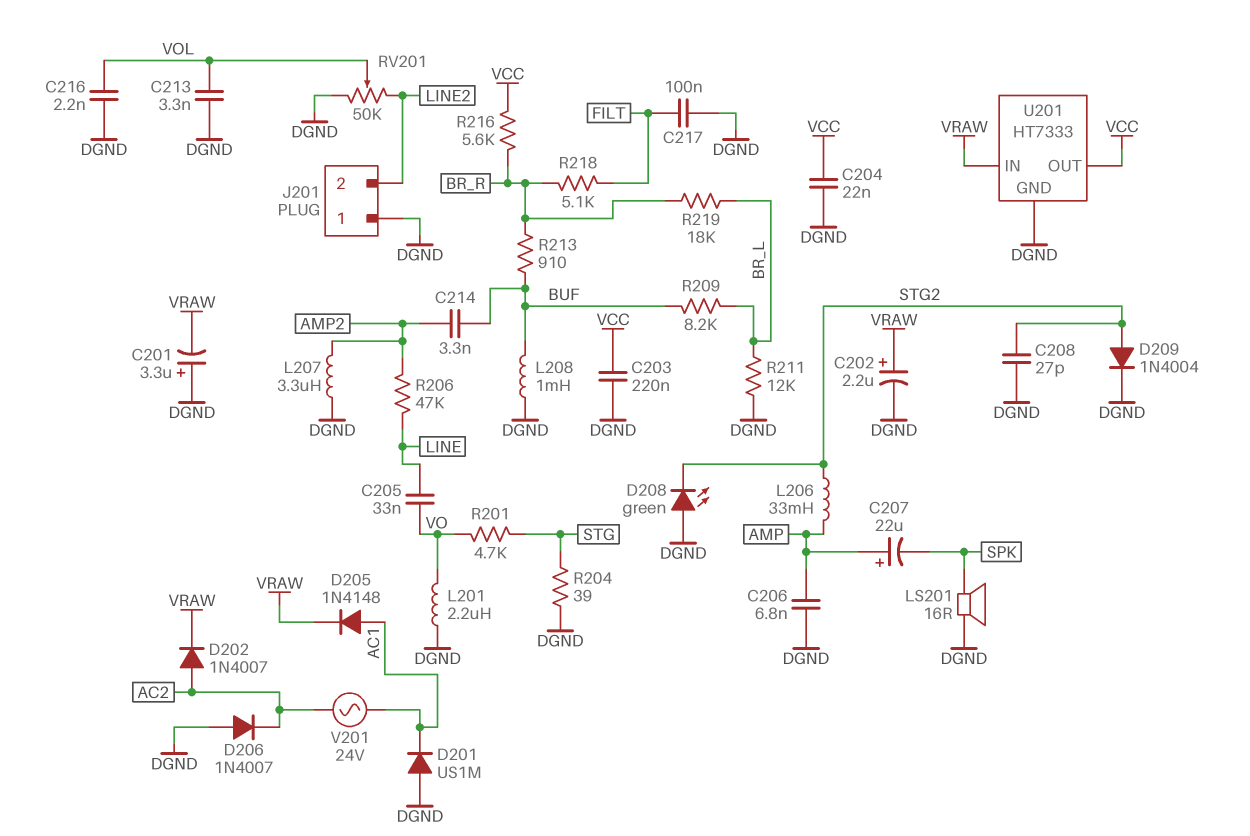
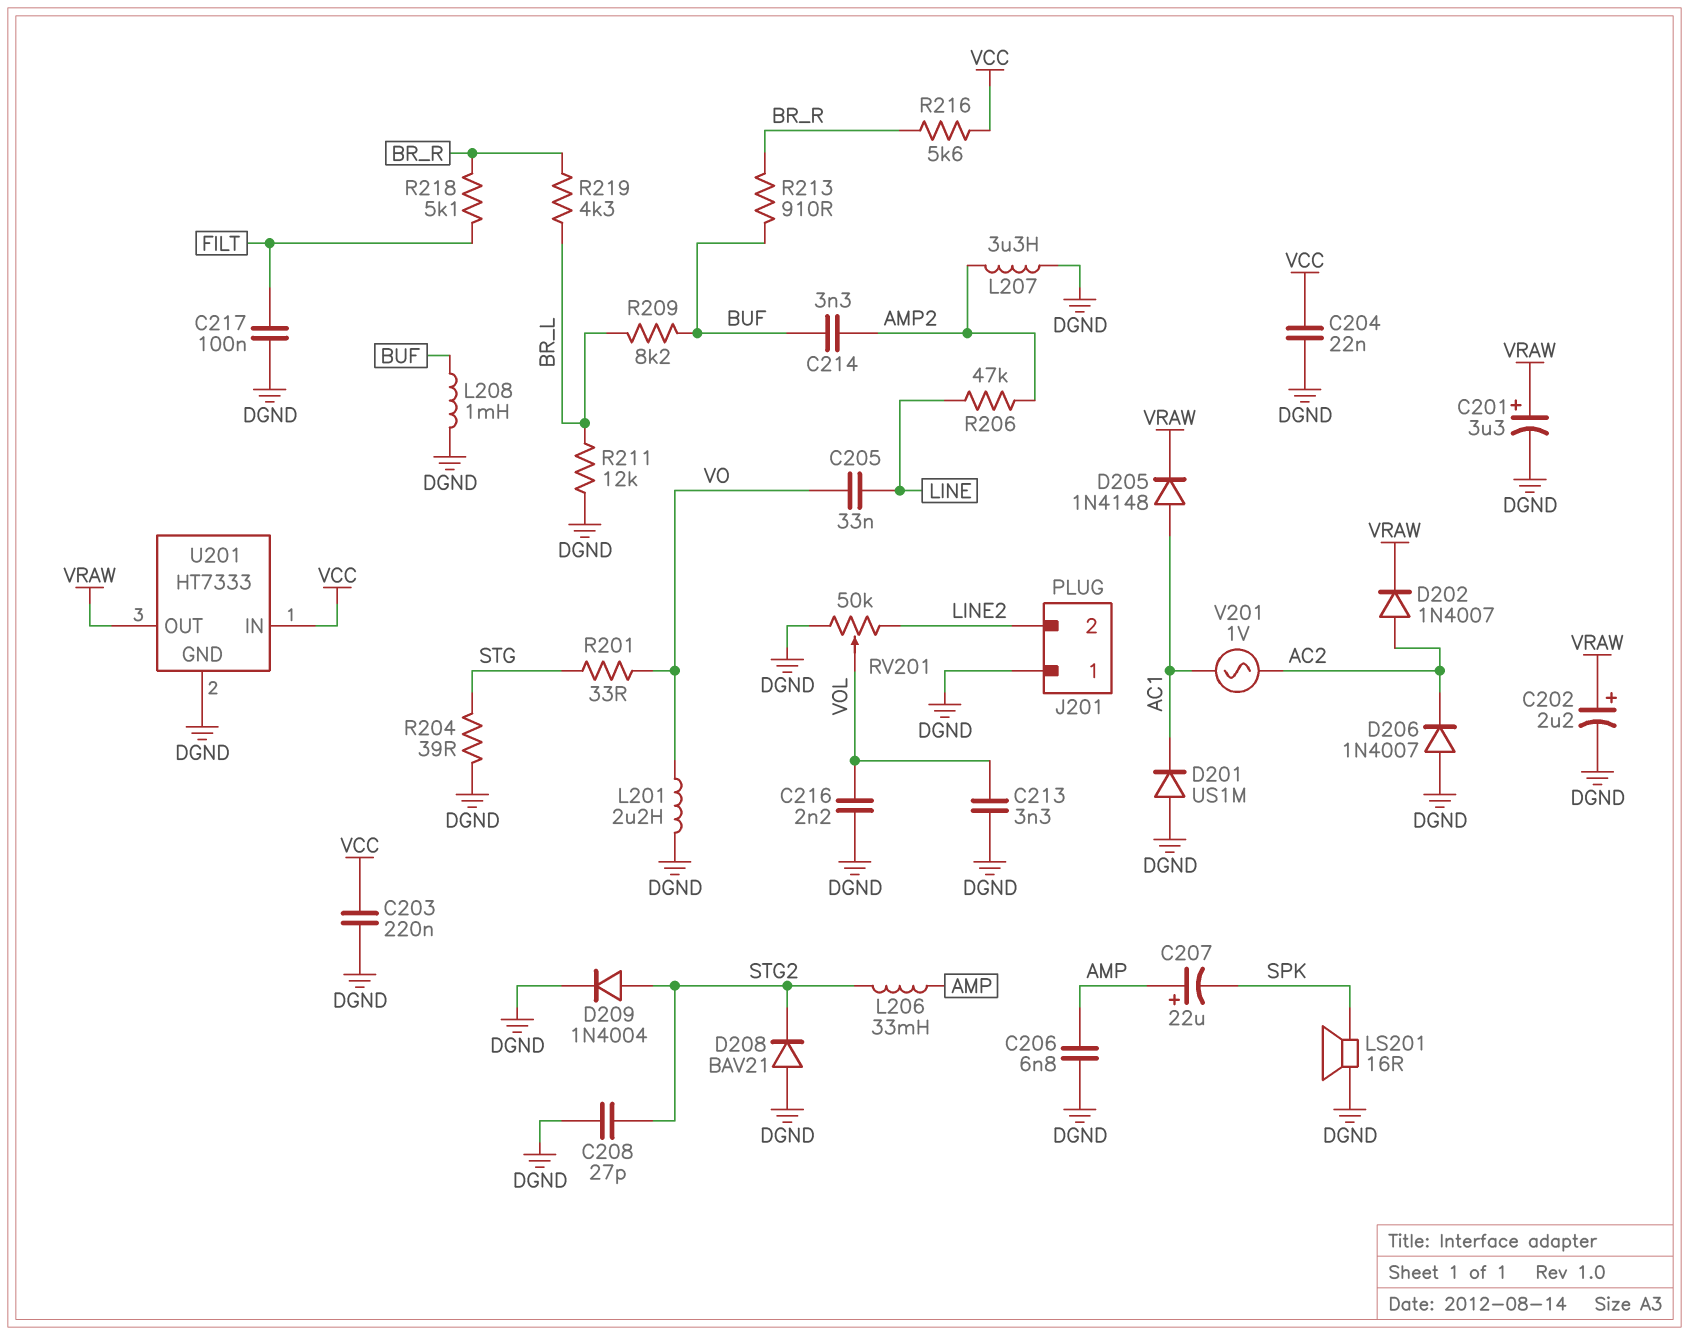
C201: 3.3uF (plus DGND, minus VRAW) -> 3.3uF (plus VRAW, minus DGND)
D208: LED green (A DGND, K STG2) -> diode BAV21 (A DGND, K STG2)
R201: 4.7k (STG, VO) -> 33 (STG, VO)
R219: 18k (BR_L, BR_R) -> 4.3k (BR_L, BR_R)
U201 pin IN: VRAW -> VCC
U201 pin OUT: VCC -> VRAW
V201: AC 24V (AC1, AC2) -> AC 1V (AC1, AC2)

